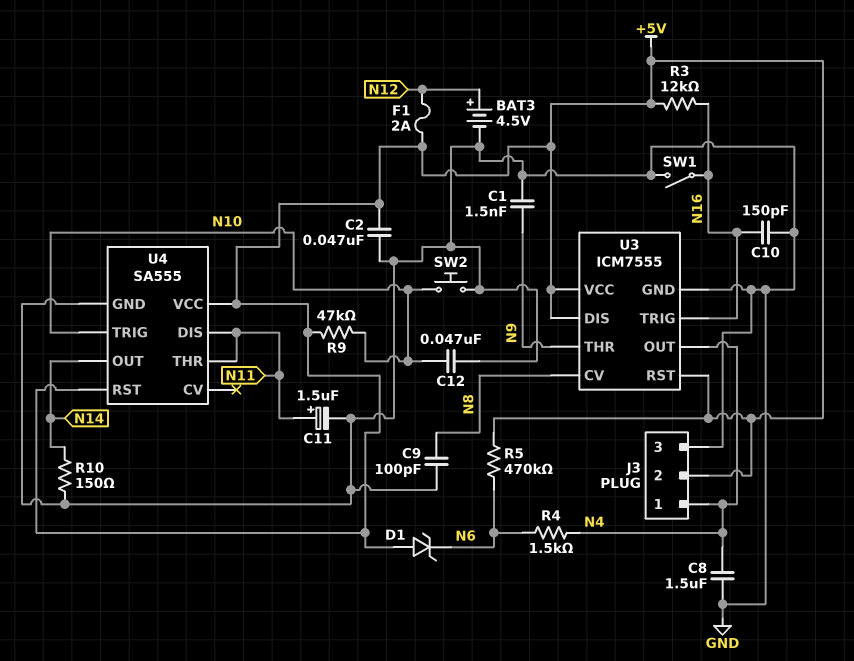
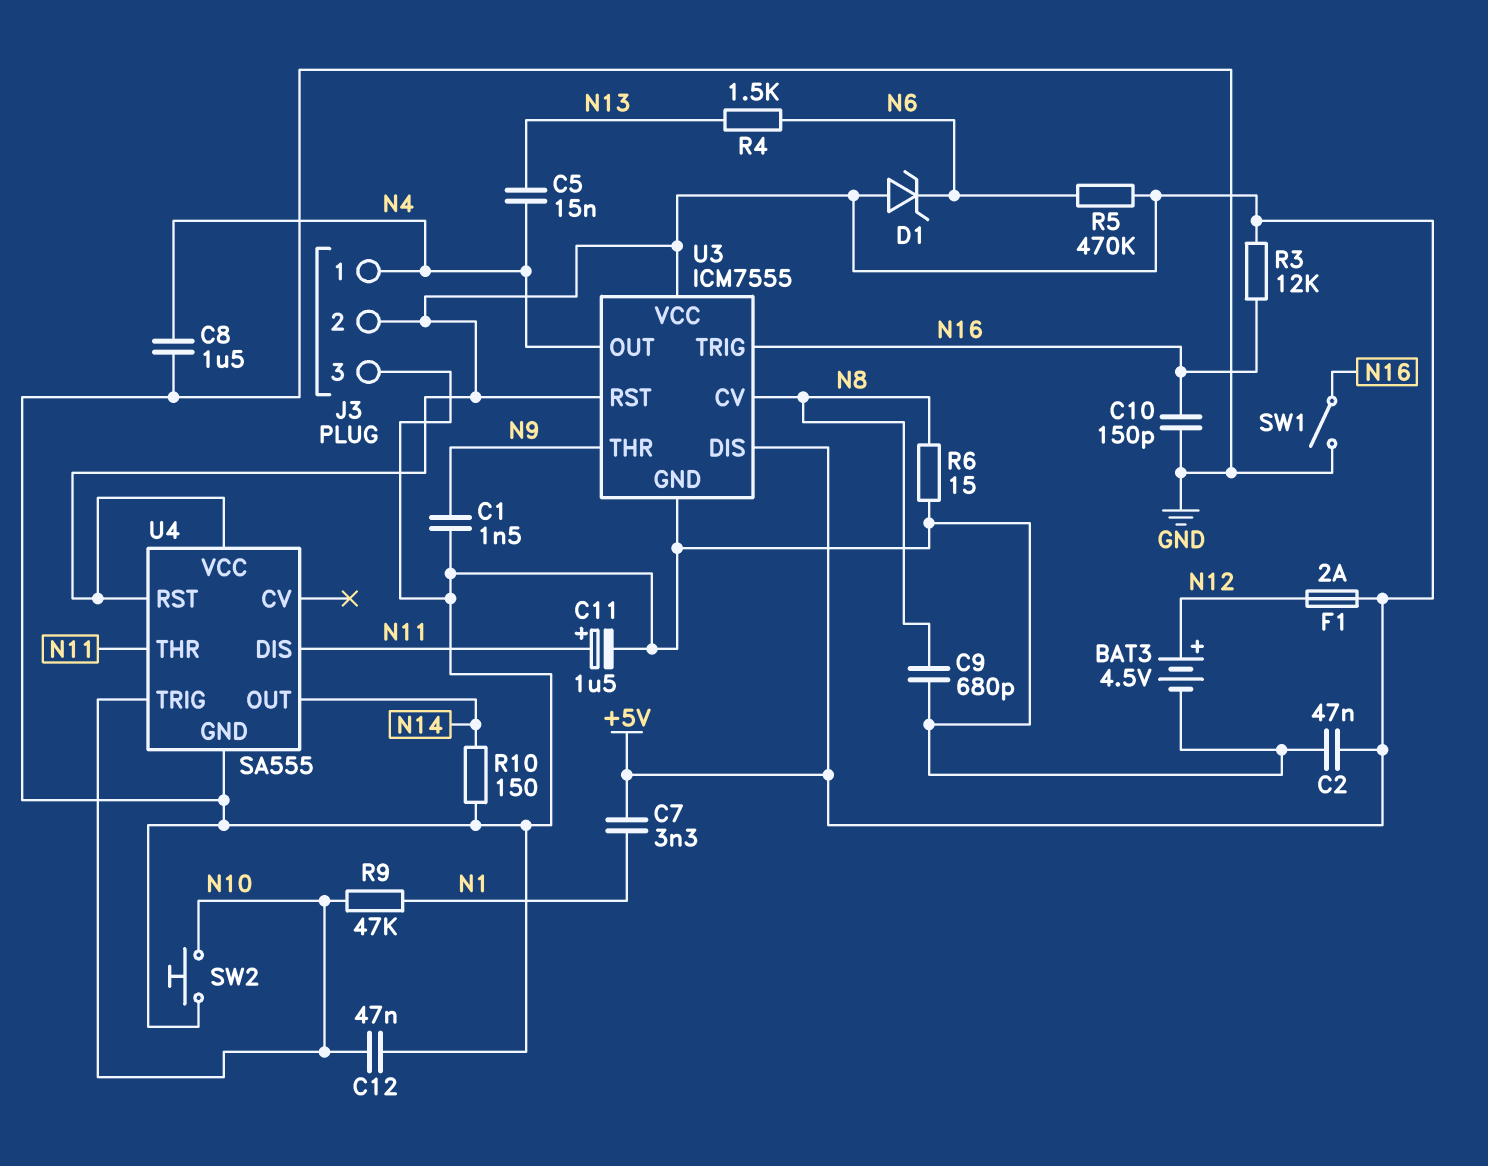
C5: none -> 15nF (N4, N13)
C7: none -> 3.3nF (+5V, N1)
C9: 100pF (GND, N8) -> 680pF (GND, N8)
R4: 1.5k (N4, N6) -> 1.5k (N6, N13)
R6: none -> 15 (GND, N8)
R9: 47k (+5V, N10) -> 47k (N1, N10)

